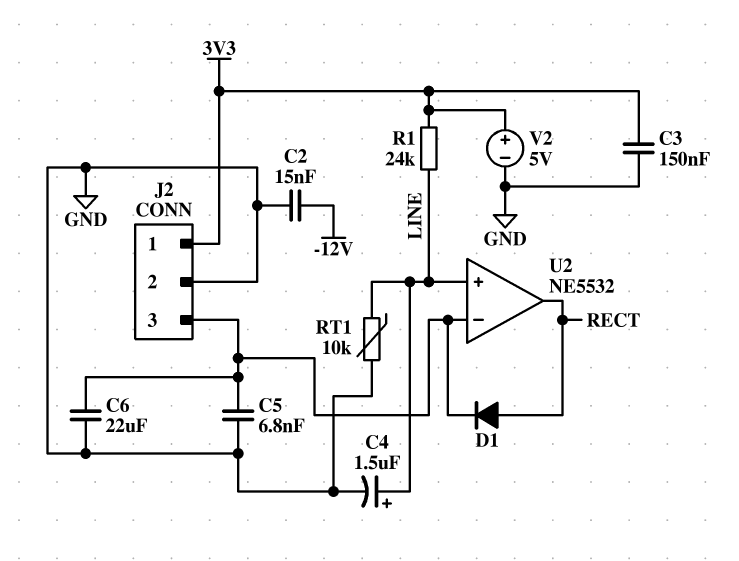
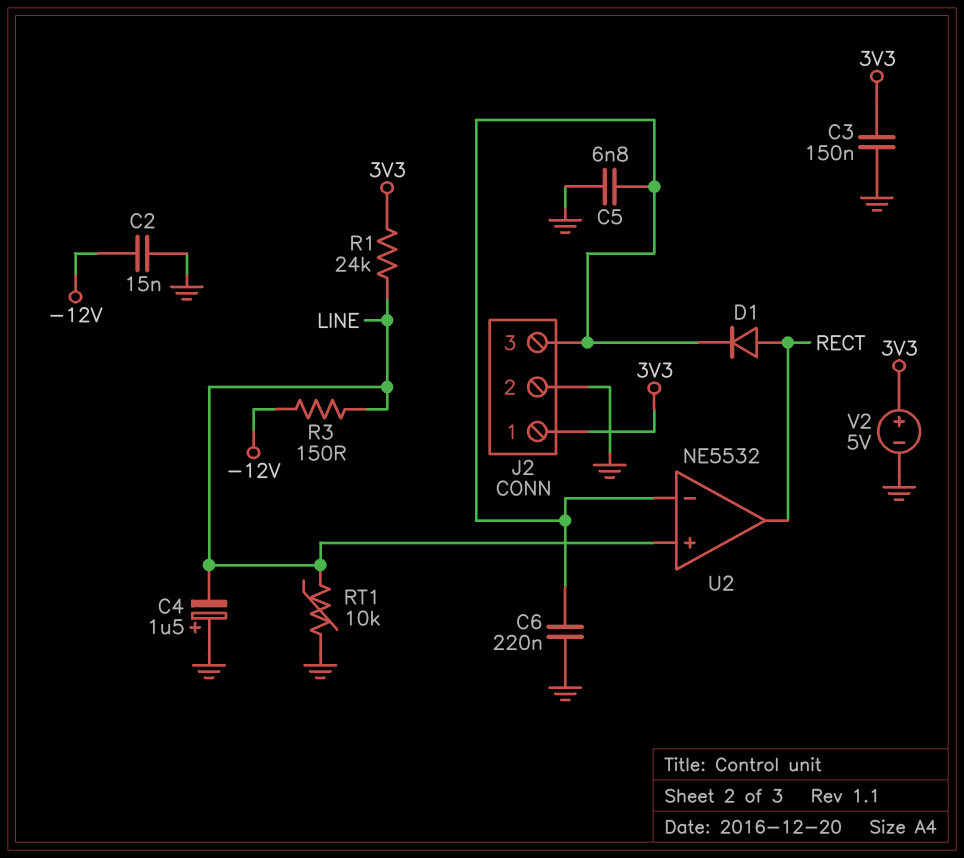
C4: 1.5uF (plus LINE, minus GND) -> 1.5uF (plus GND, minus LINE)
C6: 22uF (GND, J2/3) -> 220nF (GND, J2/3)
R3: none -> 150 (-12V, LINE)

